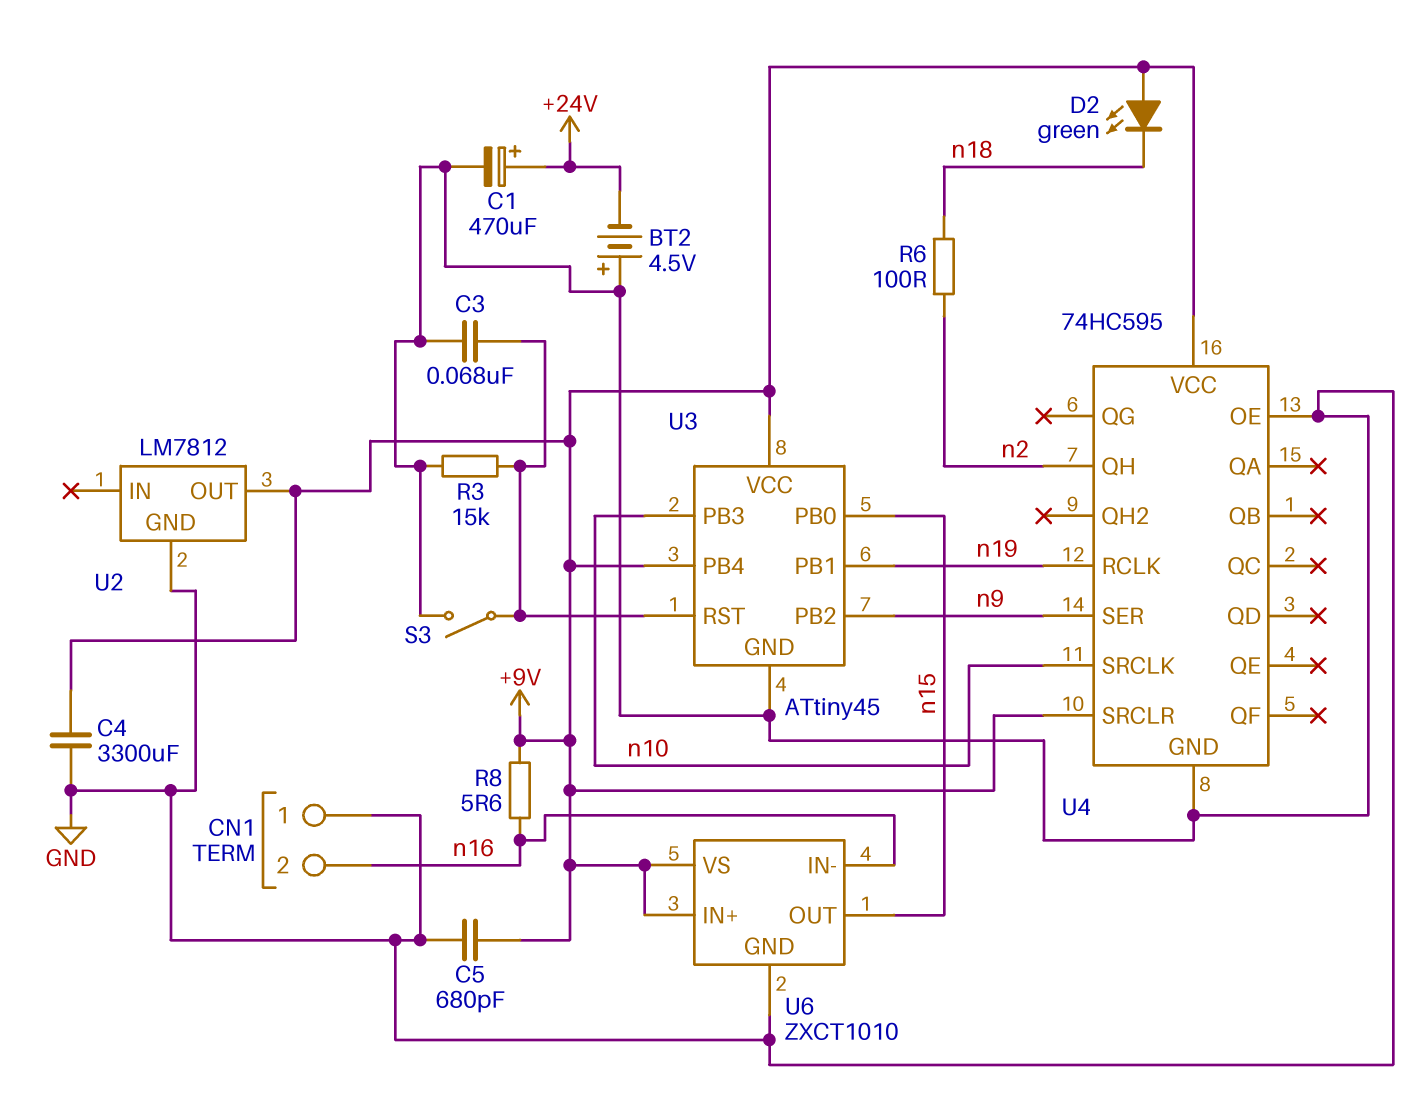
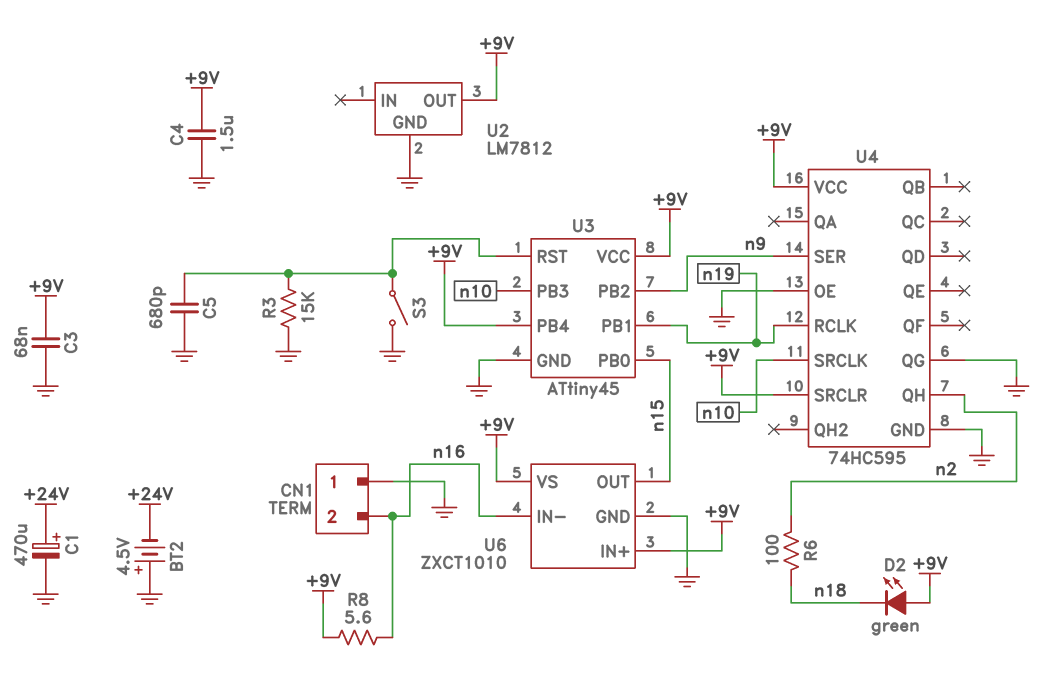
C3: 68nF (GND, U3/RST) -> 68nF (+9V, GND)
C4: 3300uF (+9V, GND) -> 1.5uF (+9V, GND)
C5: 680pF (+9V, GND) -> 680pF (GND, U3/RST)
U4 pin QG: none -> GND

